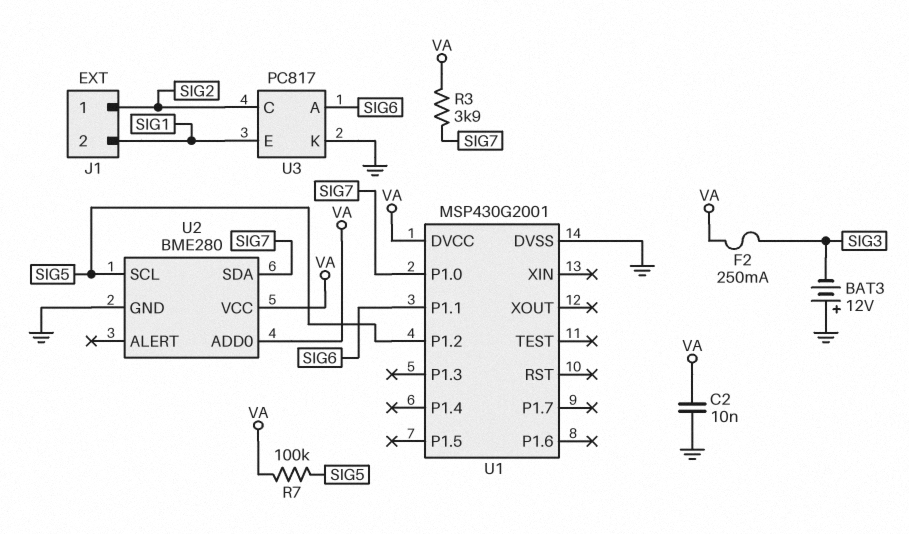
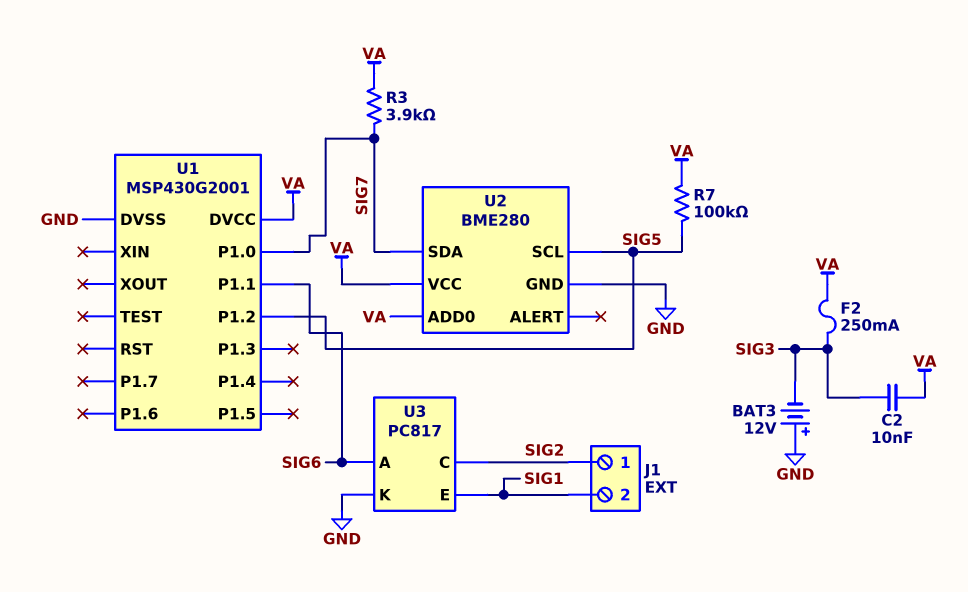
C2: 10nF (GND, VA) -> 10nF (SIG3, VA)

